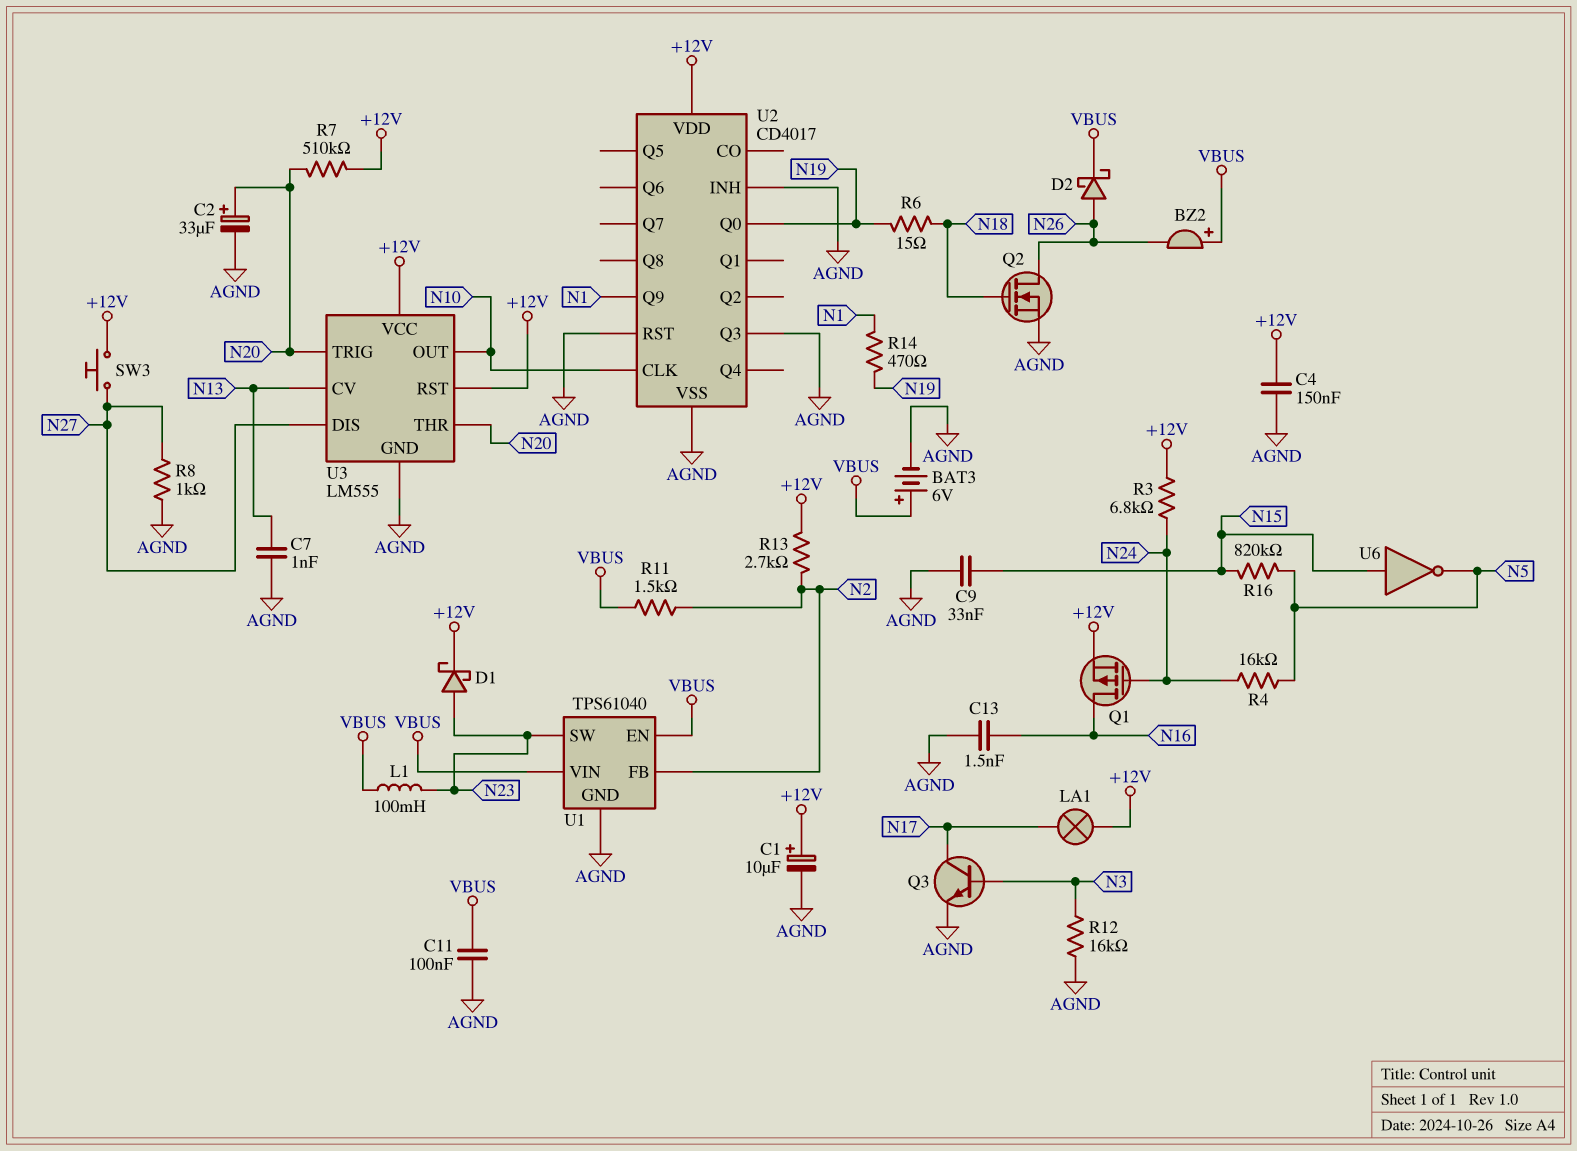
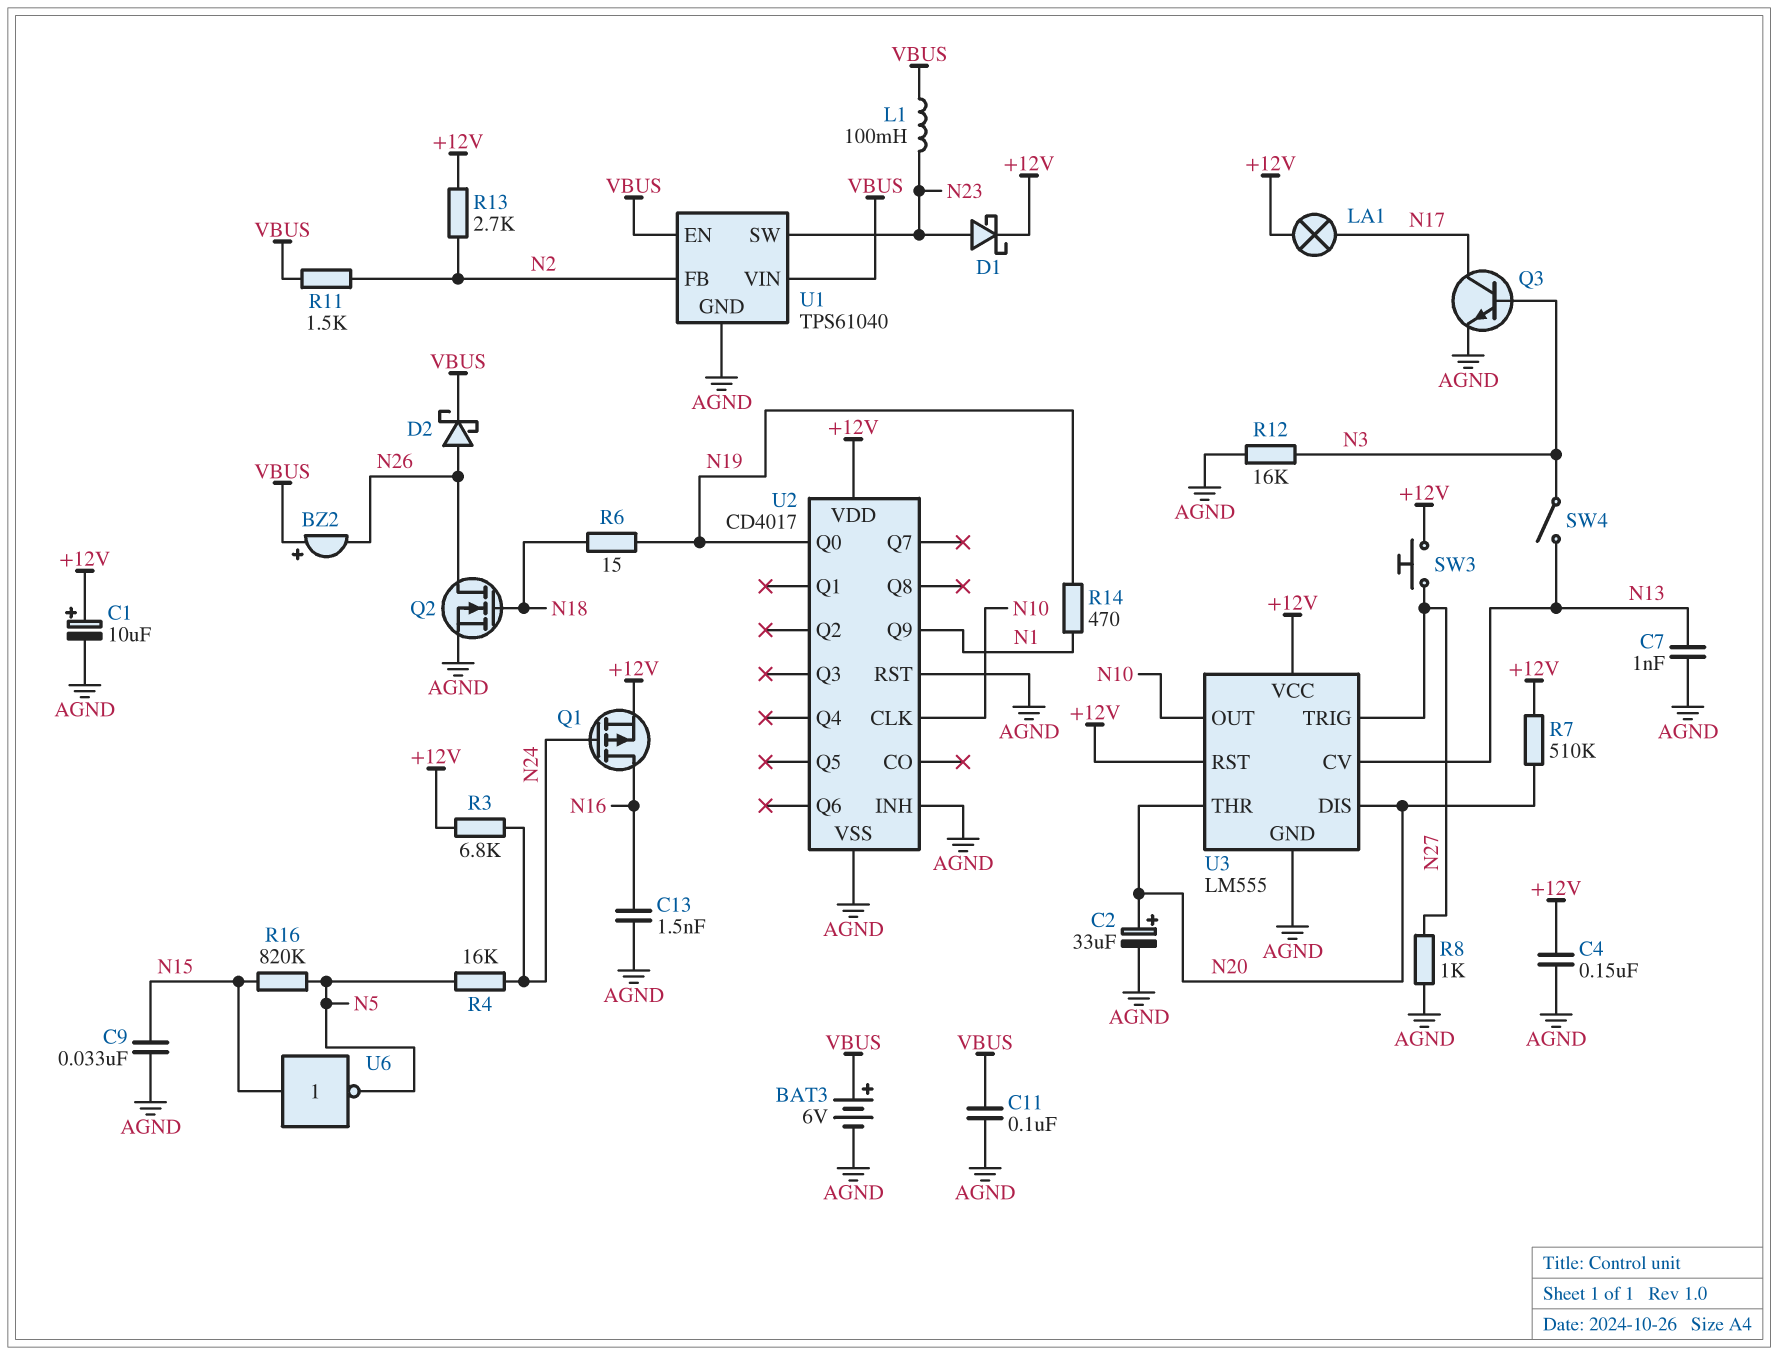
SW4: none -> switch (N3, N13)
U2 pin Q3: AGND -> none
U3 pin DIS: N27 -> N20
U3 pin TRIG: N20 -> N27

